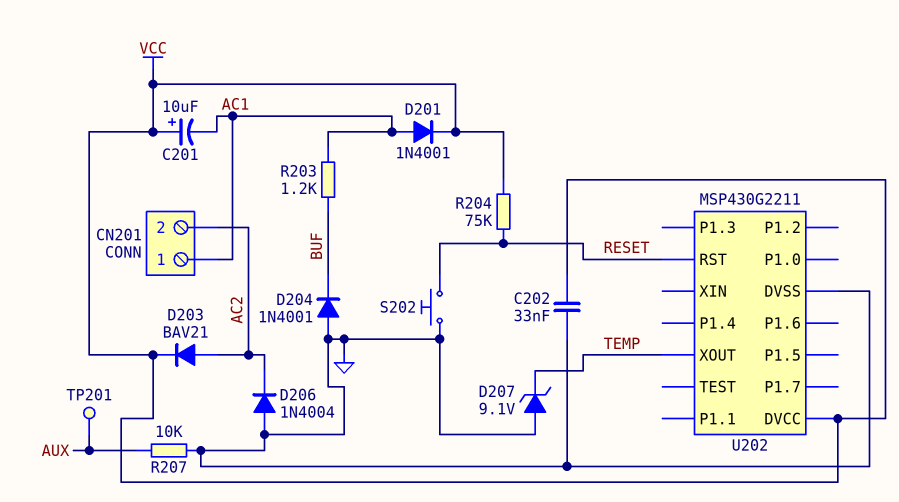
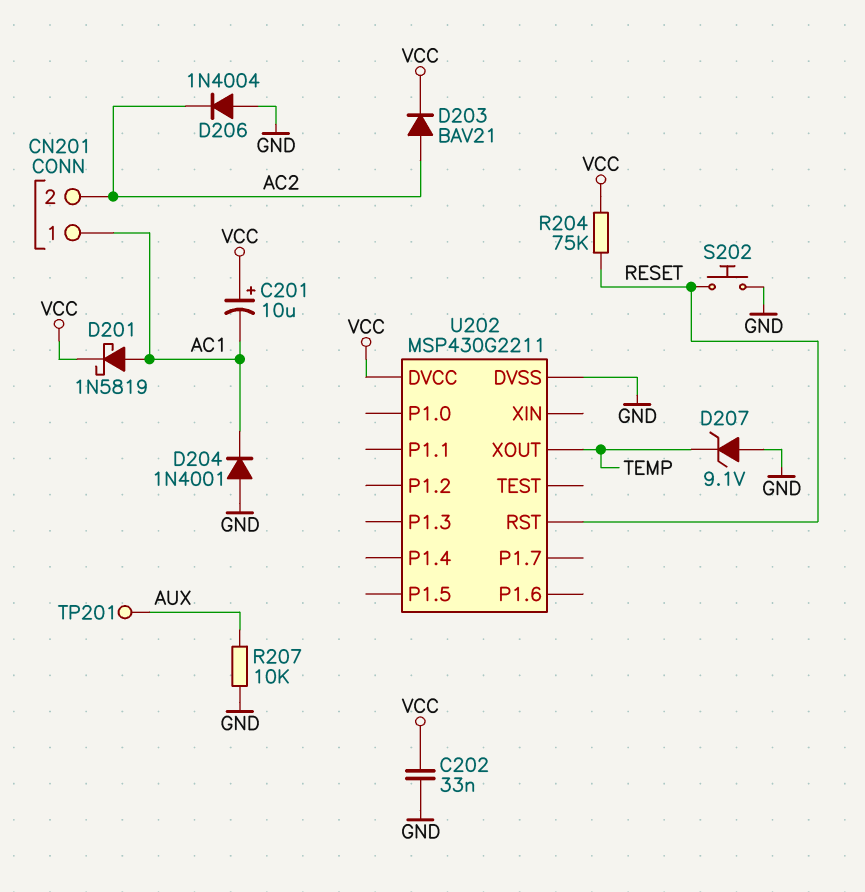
D201: diode 1N4001 (A AC1, K VCC) -> schottky 1N5819 (A AC1, K VCC)
D204: diode 1N4001 (A GND, K BUF) -> diode 1N4001 (A GND, K AC1)
R203: 1.2k (AC1, BUF) -> none

